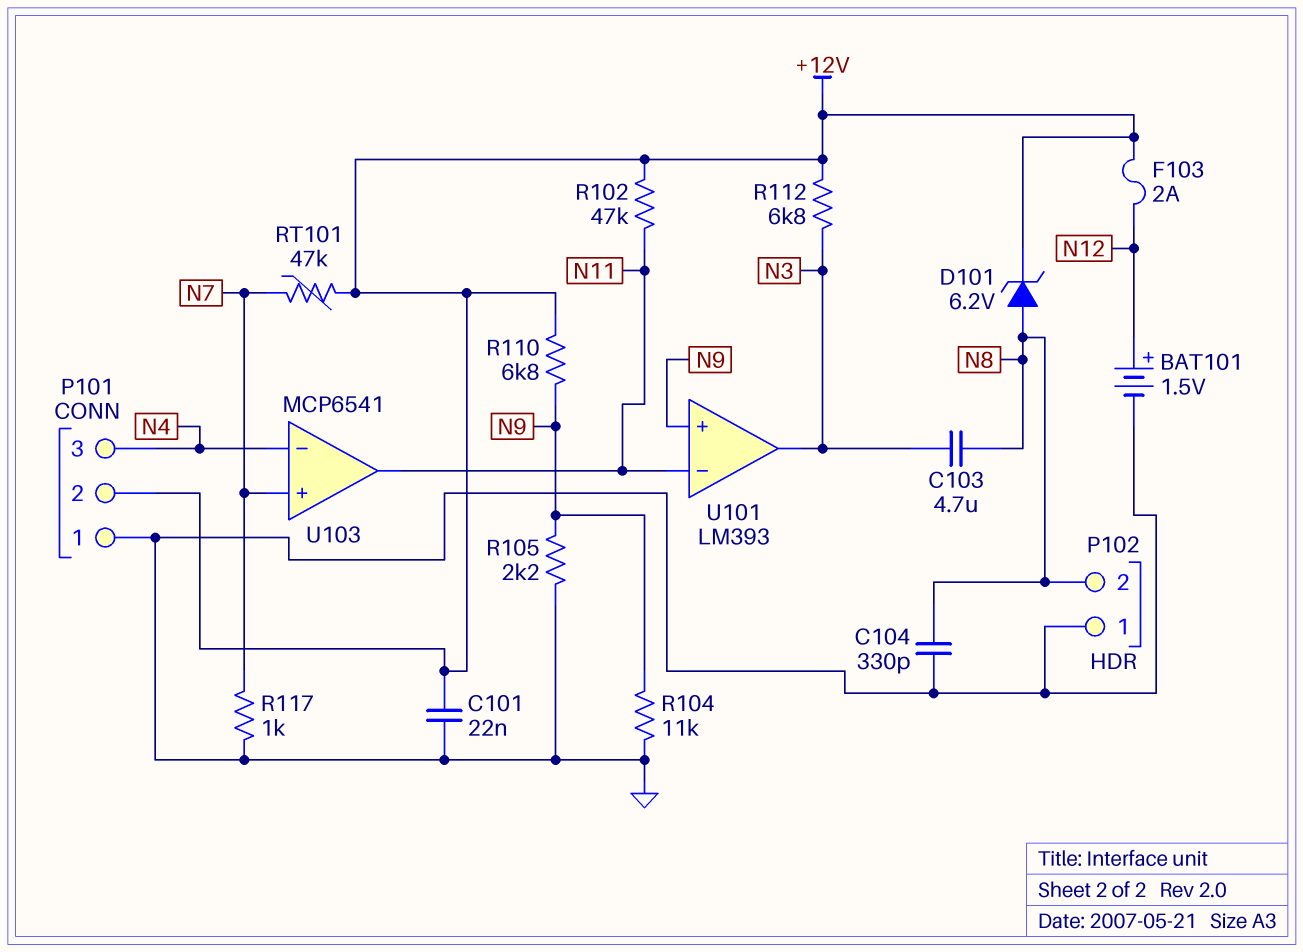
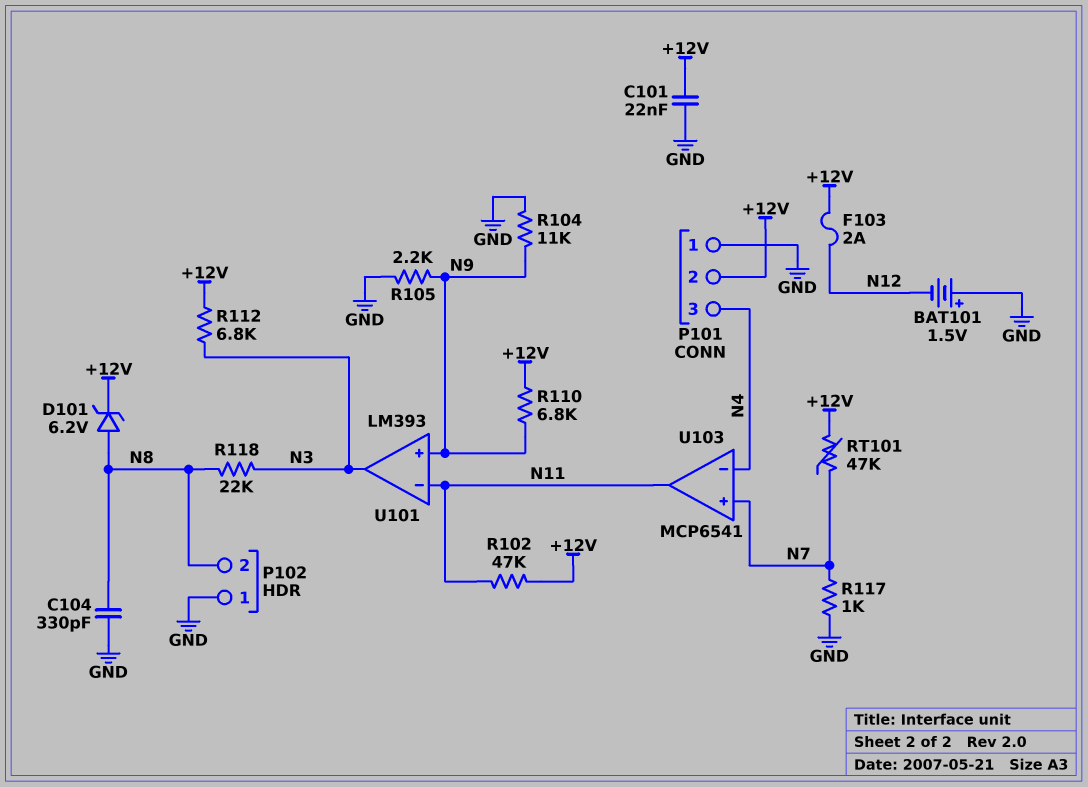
BAT101: 1.5V (plus N12, minus GND) -> 1.5V (plus GND, minus N12)
C103: 4.7uF (N3, N8) -> none
R118: none -> 22k (N3, N8)

